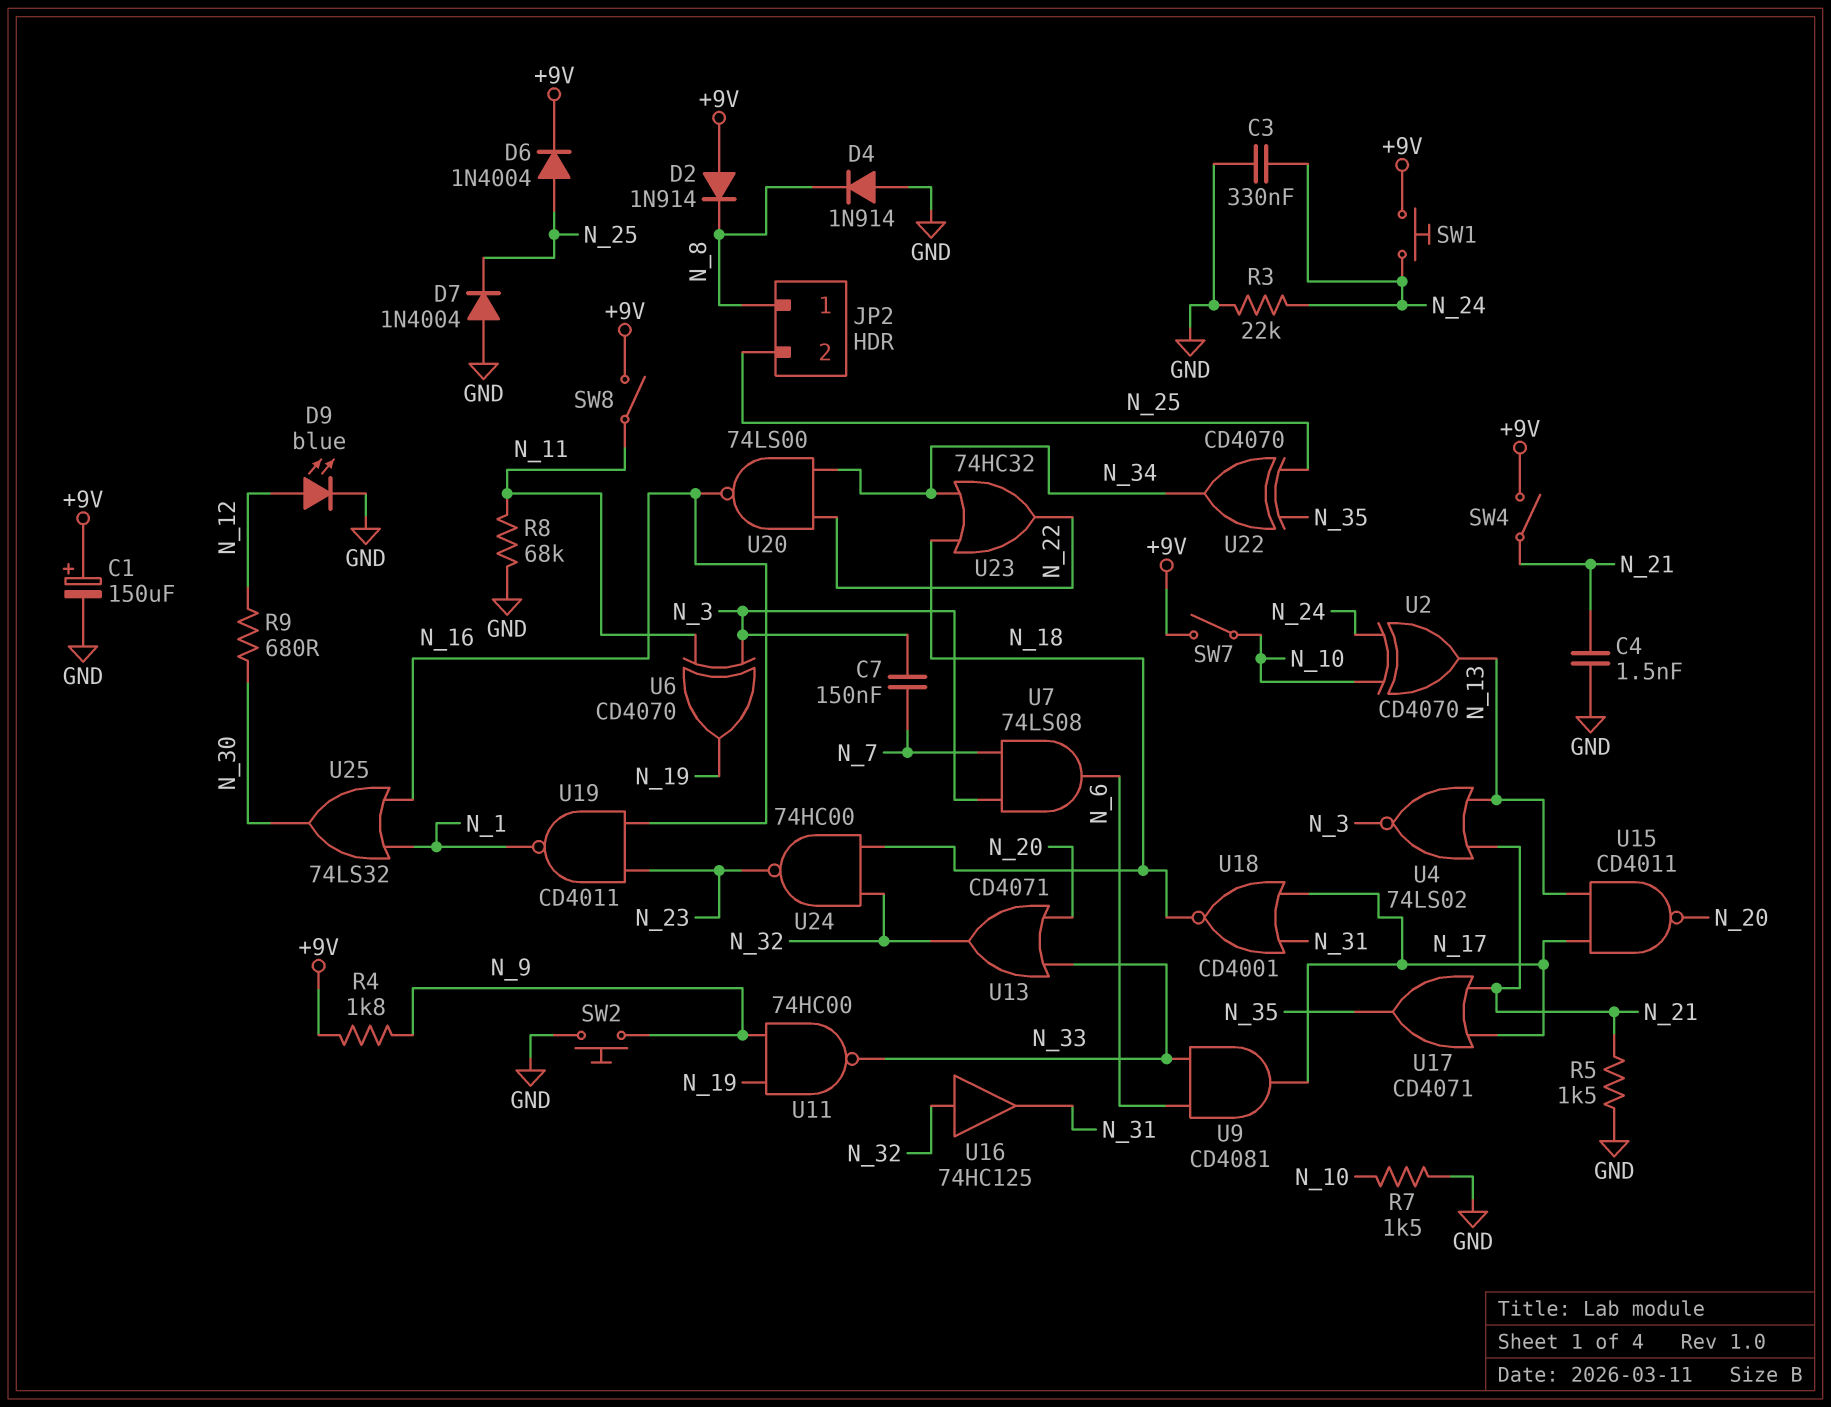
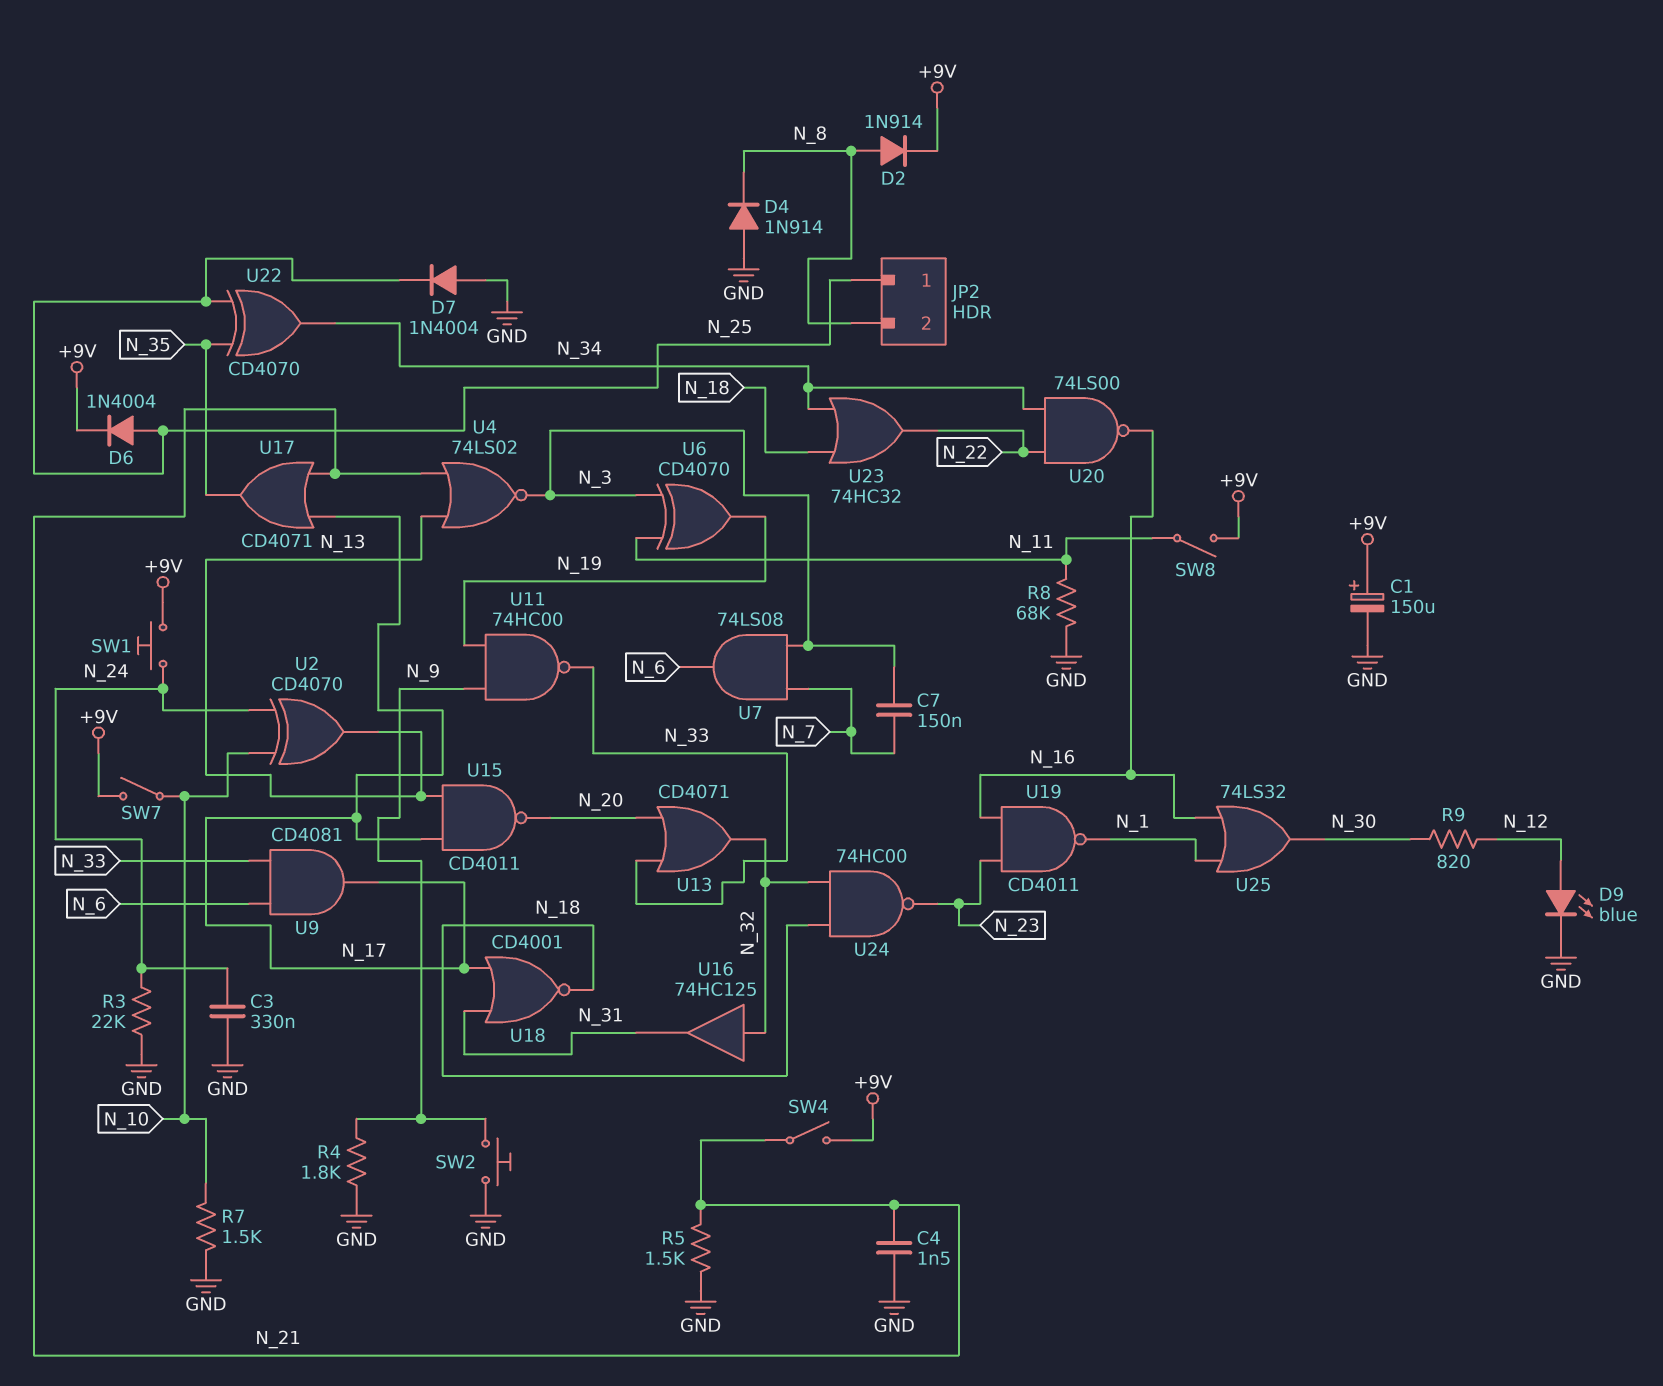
D2: diode 1N914 (A +9V, K N_8) -> diode 1N914 (A N_8, K +9V)
JP2 pin 1: N_8 -> N_25
JP2 pin 2: N_25 -> N_8
R4: 1.8k (+9V, N_9) -> 1.8k (GND, N_9)
R9: 680 (N_12, N_30) -> 820 (N_12, N_30)

